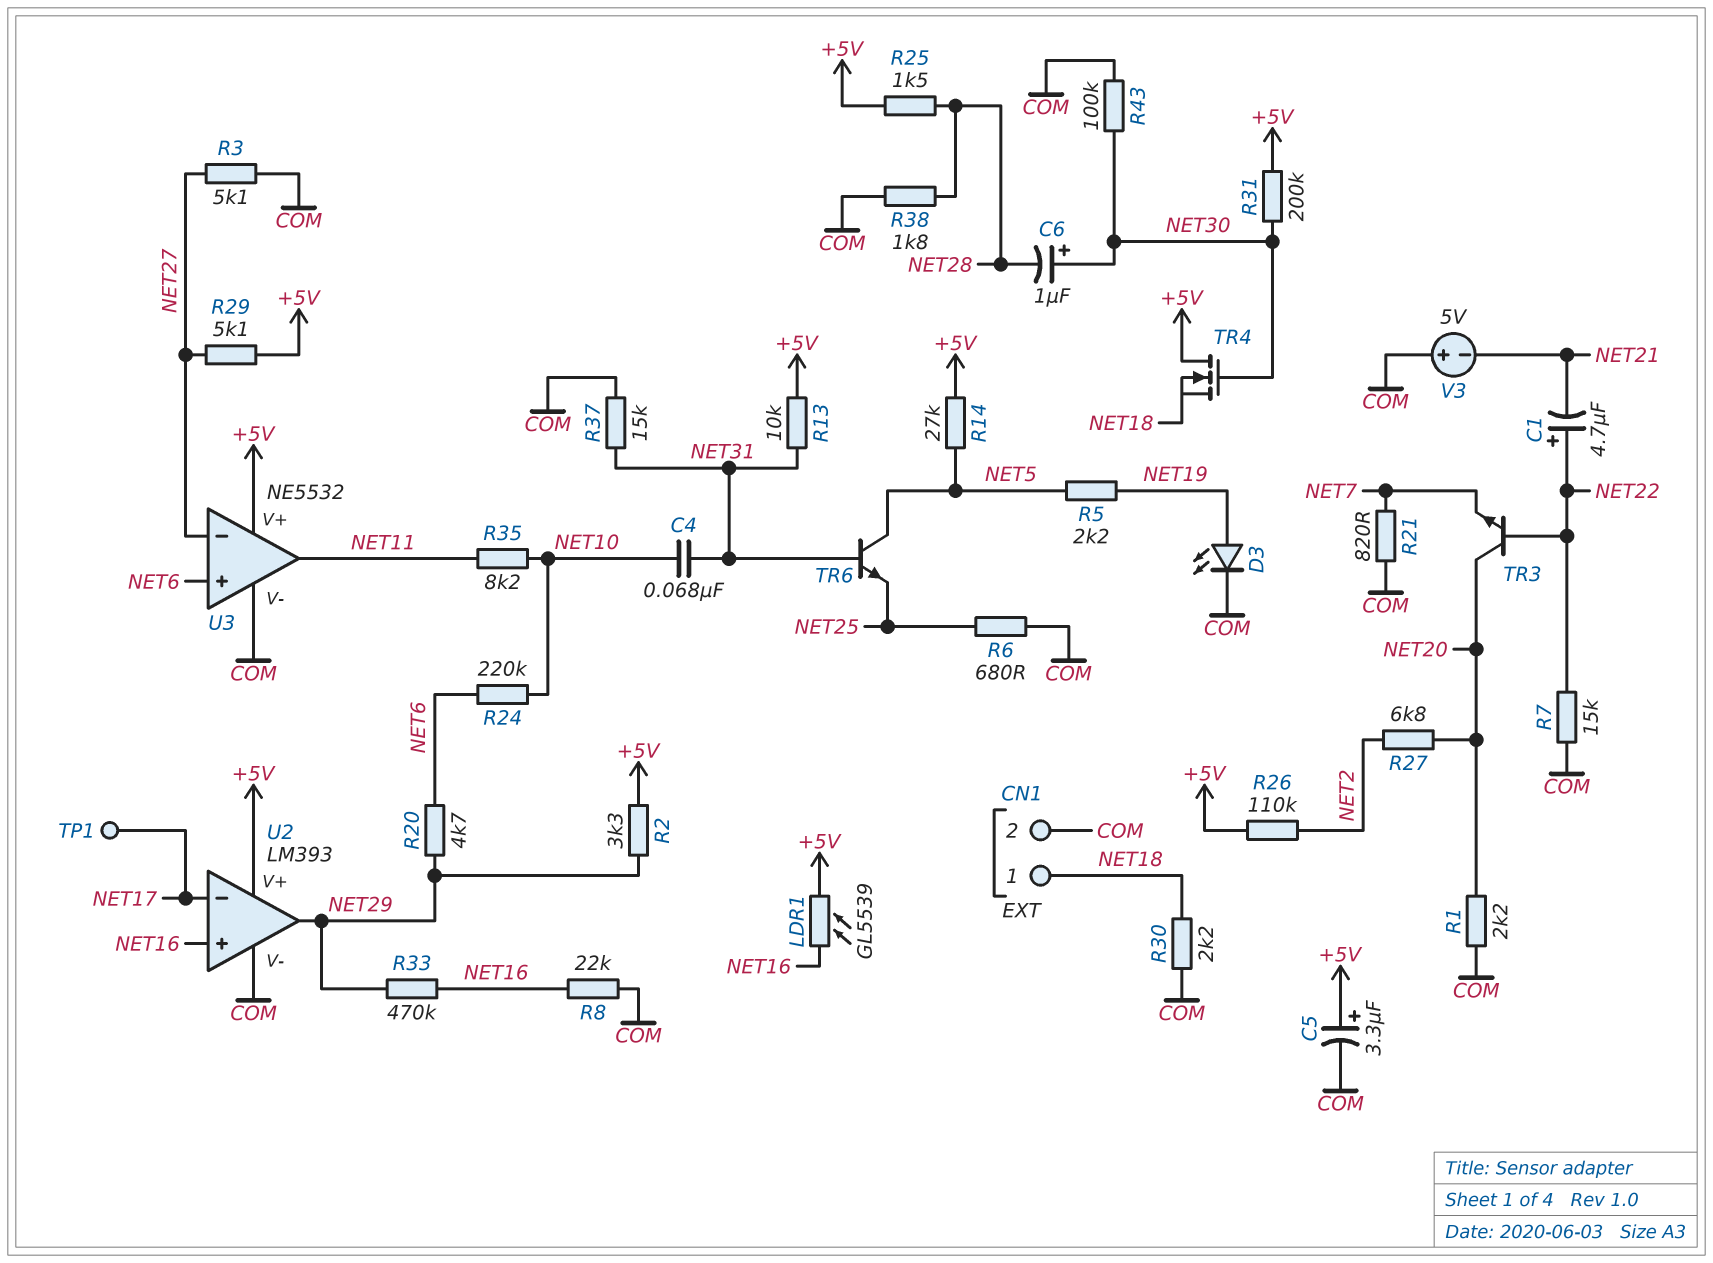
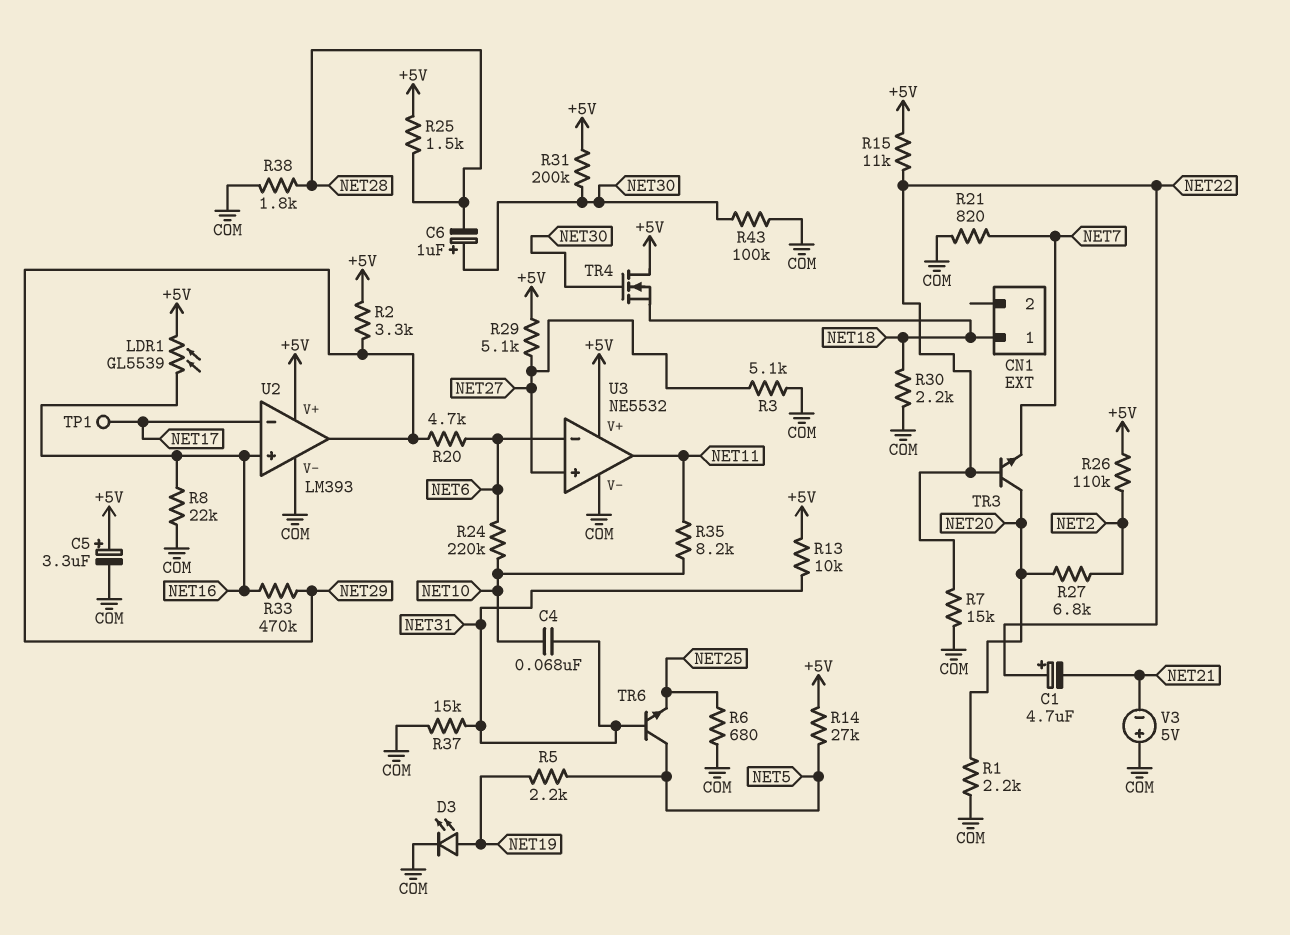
CN1 pin 2: COM -> none
R15: none -> 11k (+5V, NET22)
U3 pin in+: NET6 -> NET27
U3 pin in-: NET27 -> NET6

